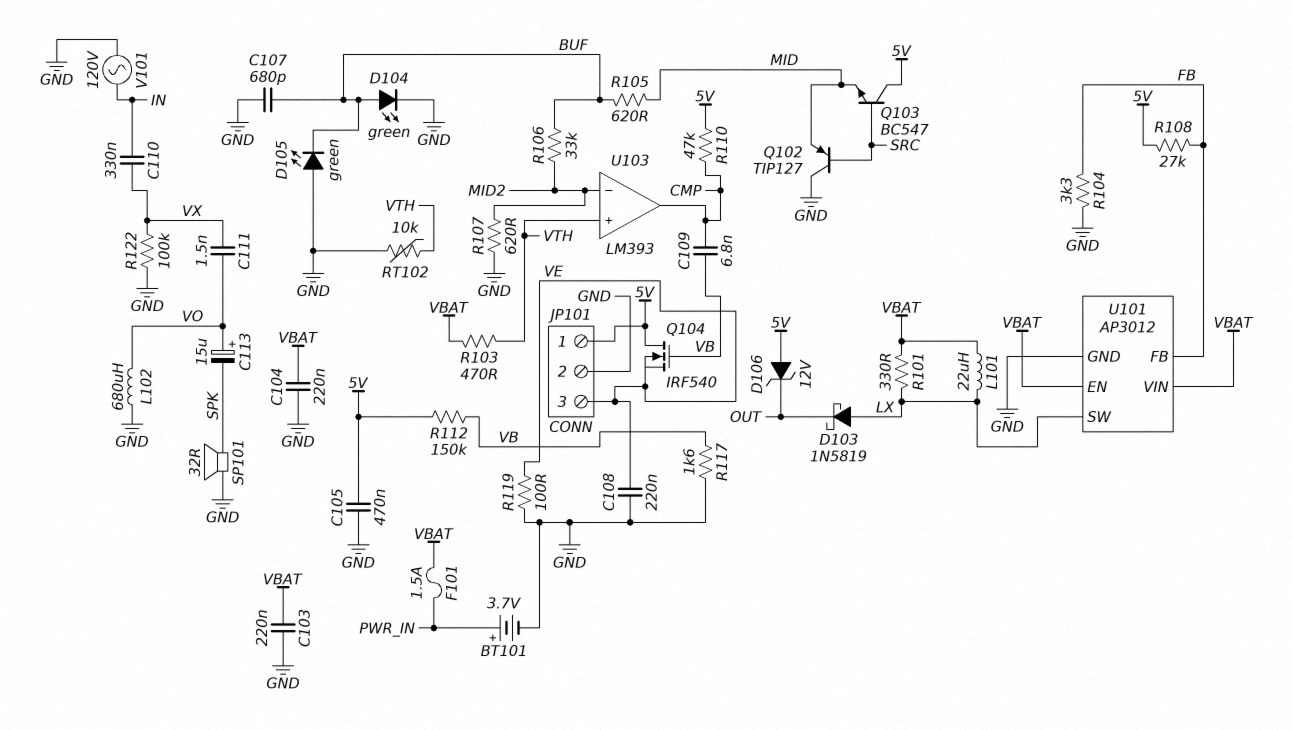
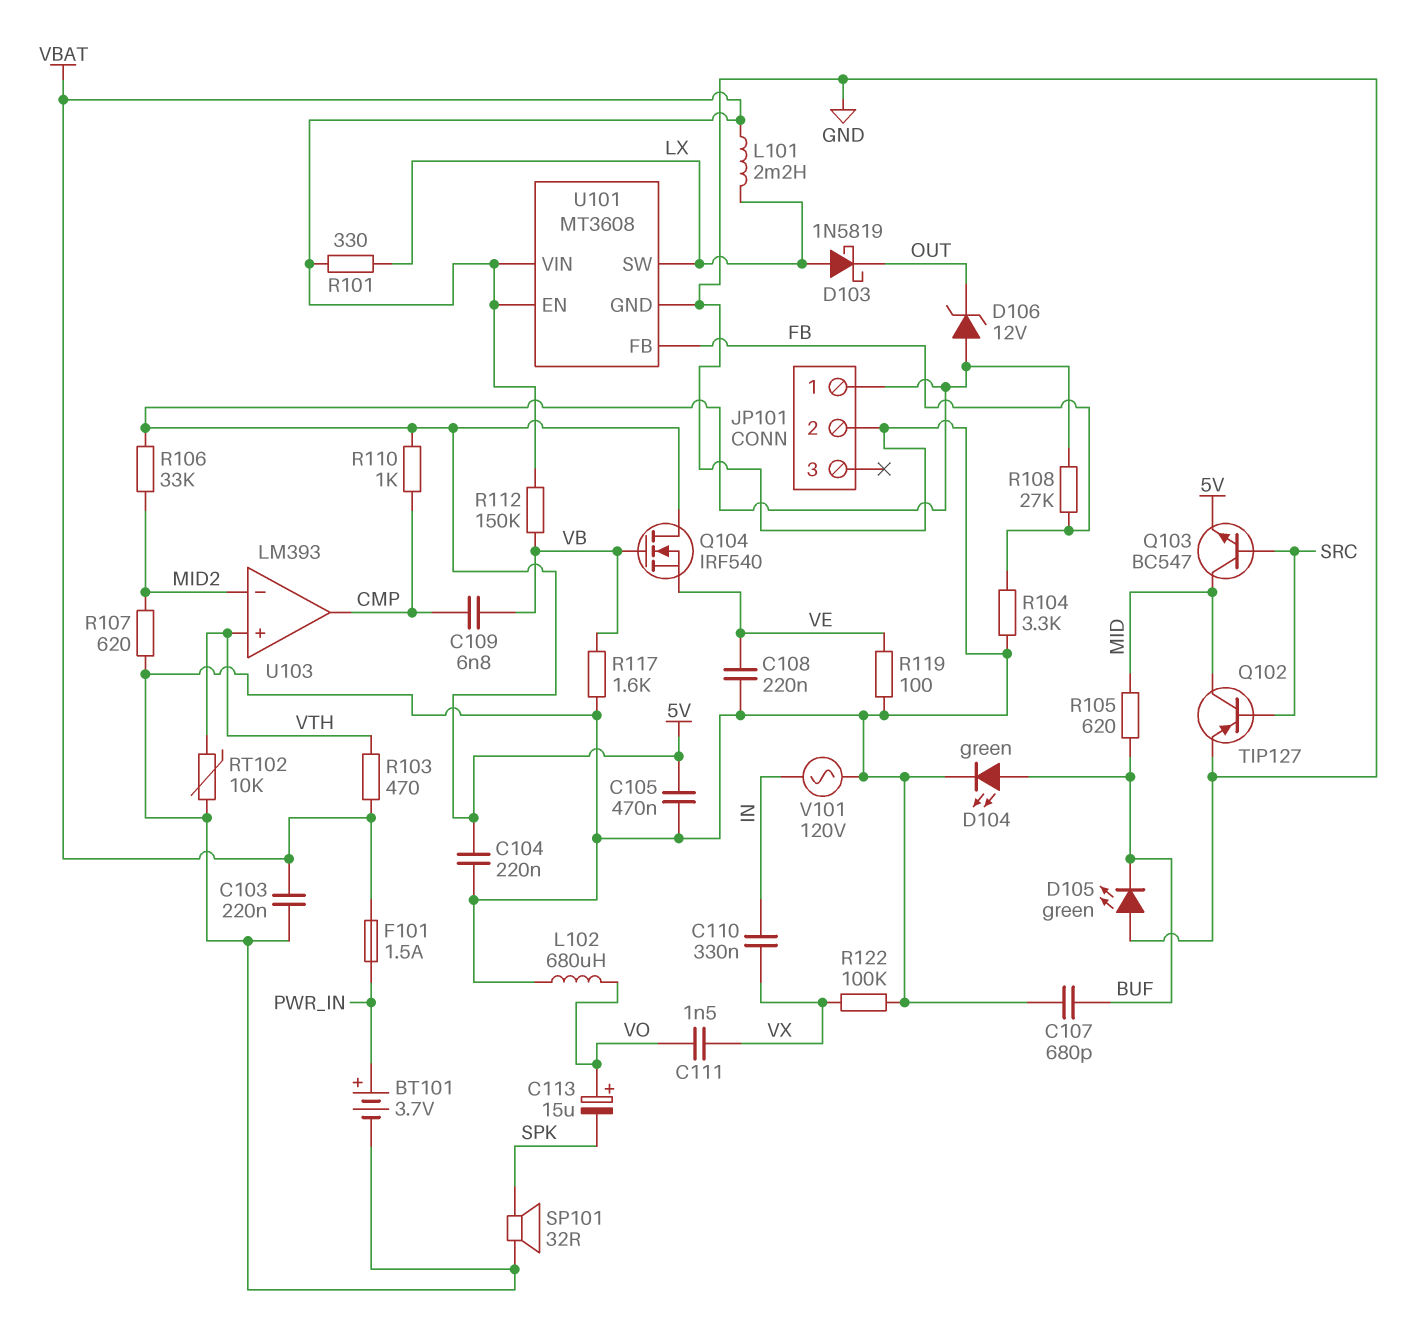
C104: 220nF (GND, VBAT) -> 220nF (5V, GND)
JP101 pin 3: VE -> none
L101: 22uH (LX, VBAT) -> 2.2mH (LX, VBAT)
Q102: PNP TIP127 (B SRC, C GND, E MID) -> PNP TIP127 (B SRC, C MID, E GND)
Q103: NPN BC547 (B SRC, C 5V, E MID) -> NPN BC547 (B SRC, C MID, E 5V)
R106: 33k (BUF, MID2) -> 33k (5V, MID2)
R110: 47k (5V, CMP) -> 1k (5V, CMP)
R112: 150k (5V, VB) -> 150k (VB, VBAT)
U101: AP3012 -> MT3608

